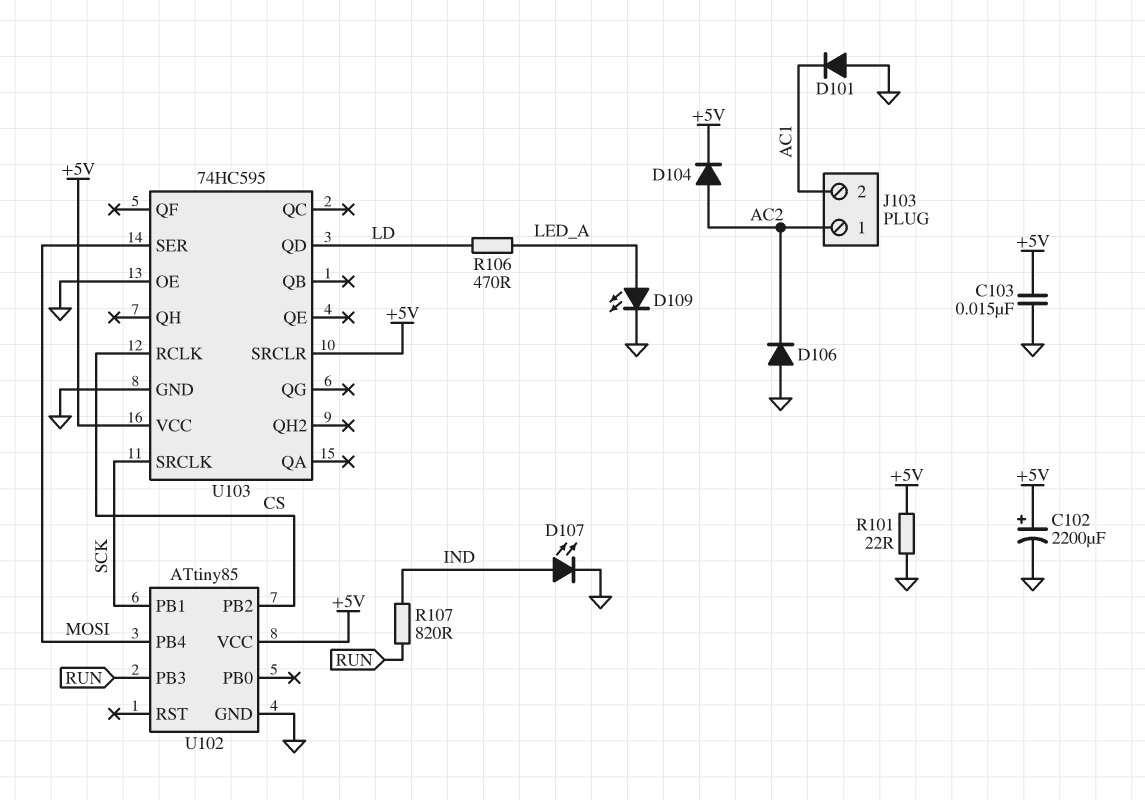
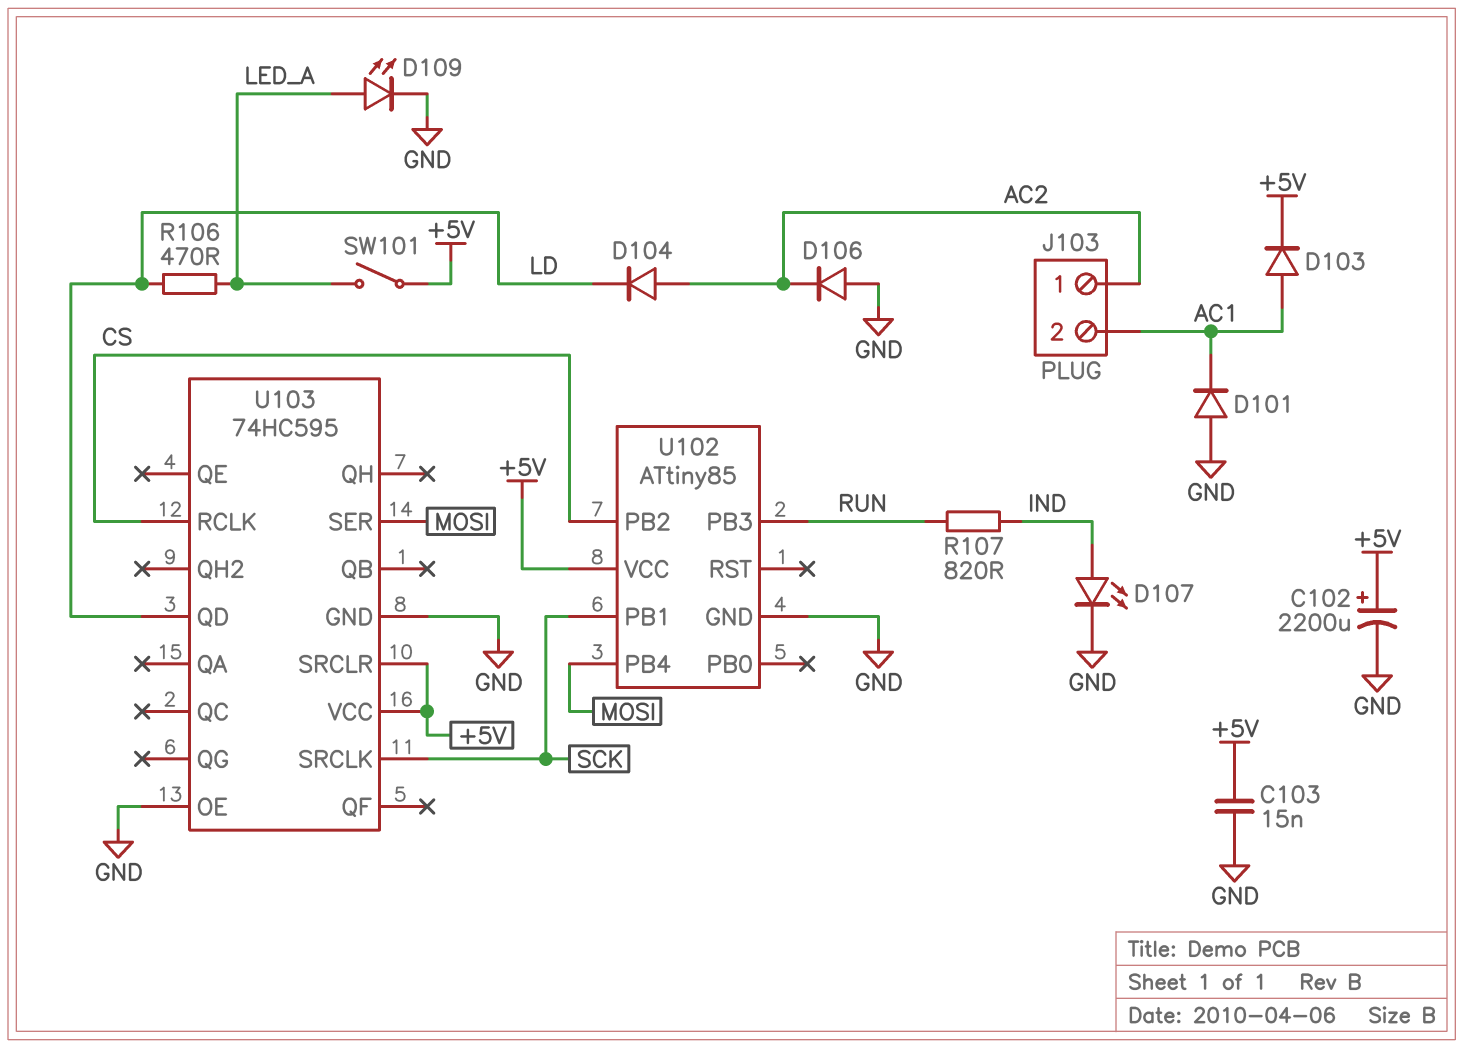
D103: none -> diode (A AC1, K +5V)
D104: diode (A AC2, K +5V) -> diode (A AC2, K LD)
R101: 22 (+5V, GND) -> none
SW101: none -> switch (+5V, LED_A)

